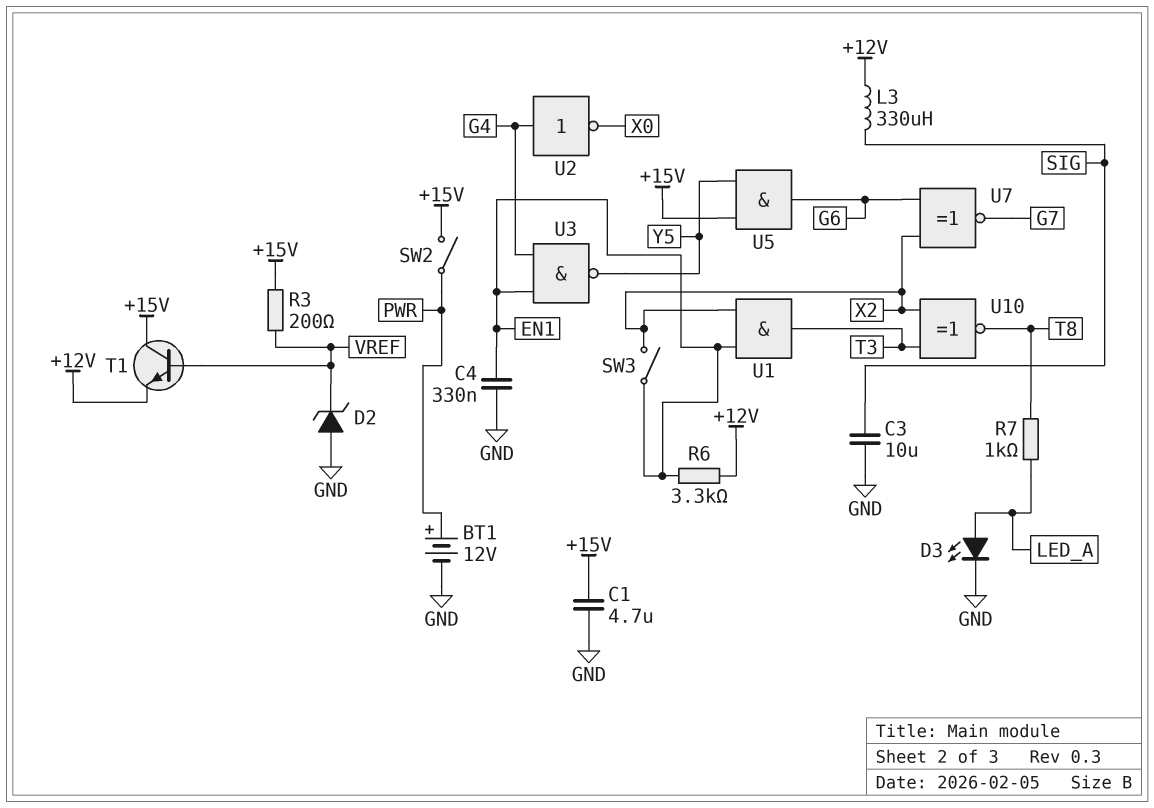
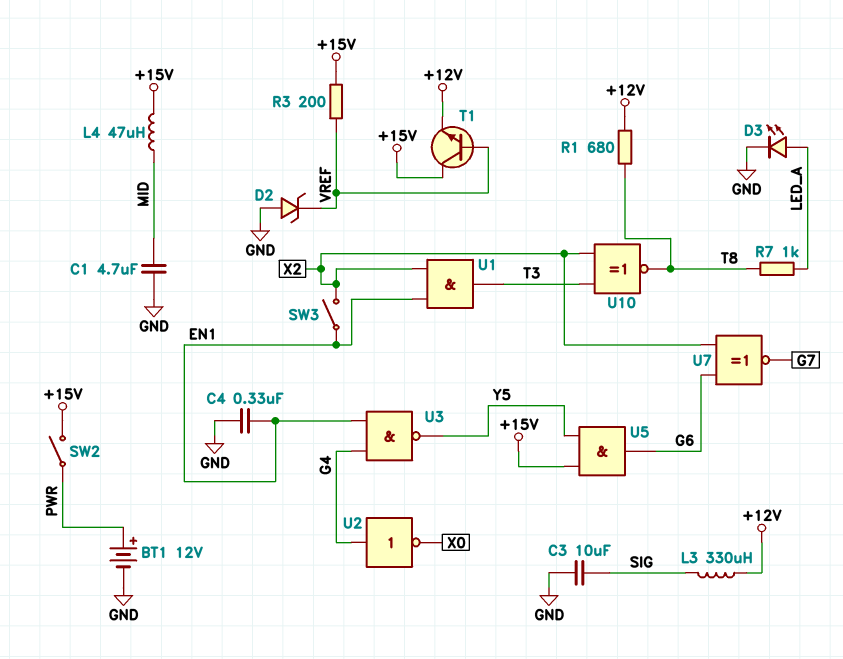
C1: 4.7uF (+15V, GND) -> 4.7uF (GND, MID)
L4: none -> 47uH (+15V, MID)
R1: none -> 680 (+12V, T8)
R6: 3.3k (+12V, EN1) -> none

